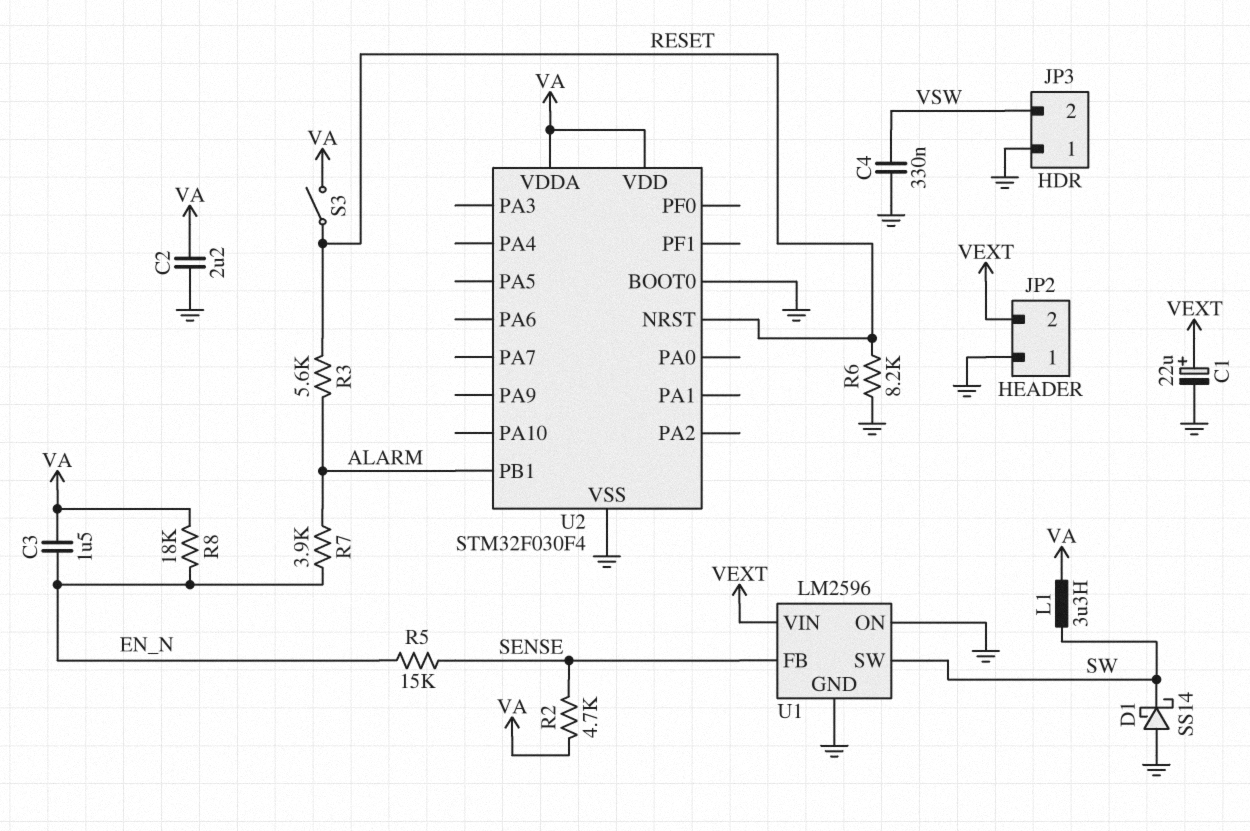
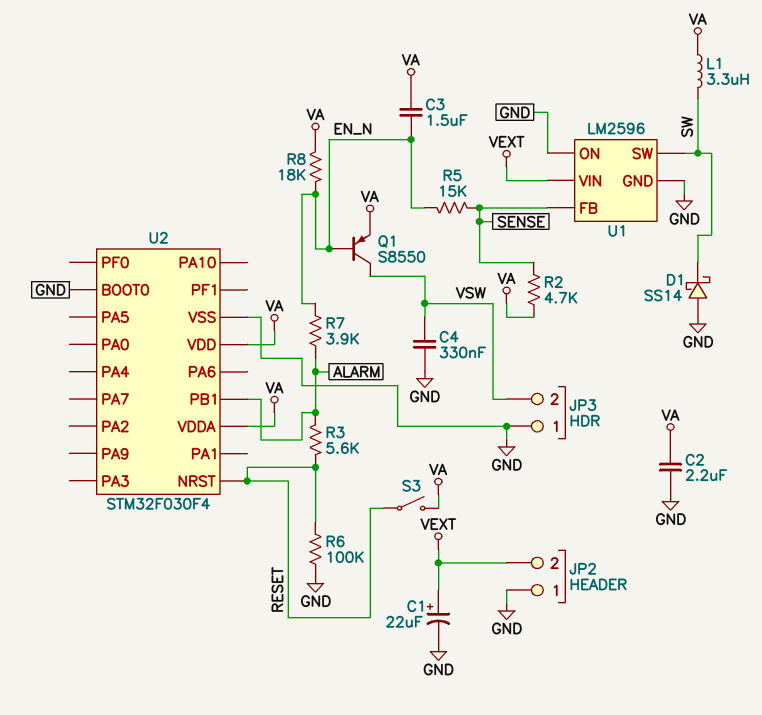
Q1: none -> PNP S8550 (B EN_N, C VSW, E VA)
R6: 8.2k (GND, RESET) -> 100k (GND, RESET)

